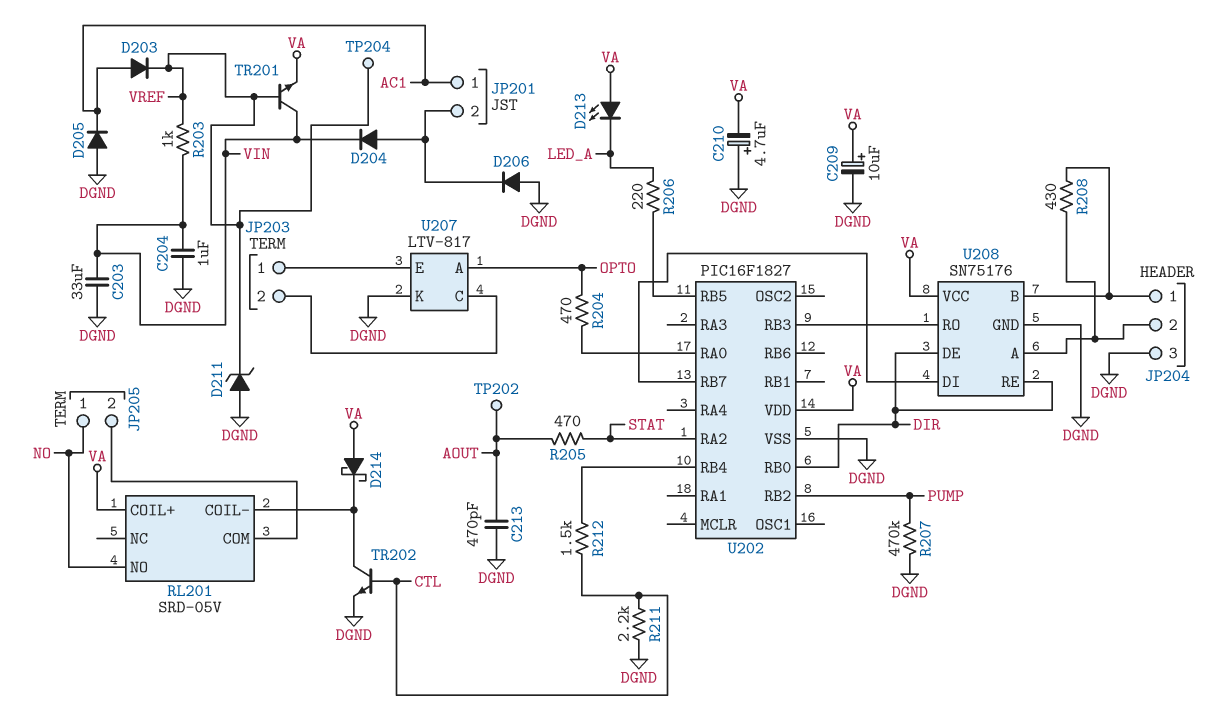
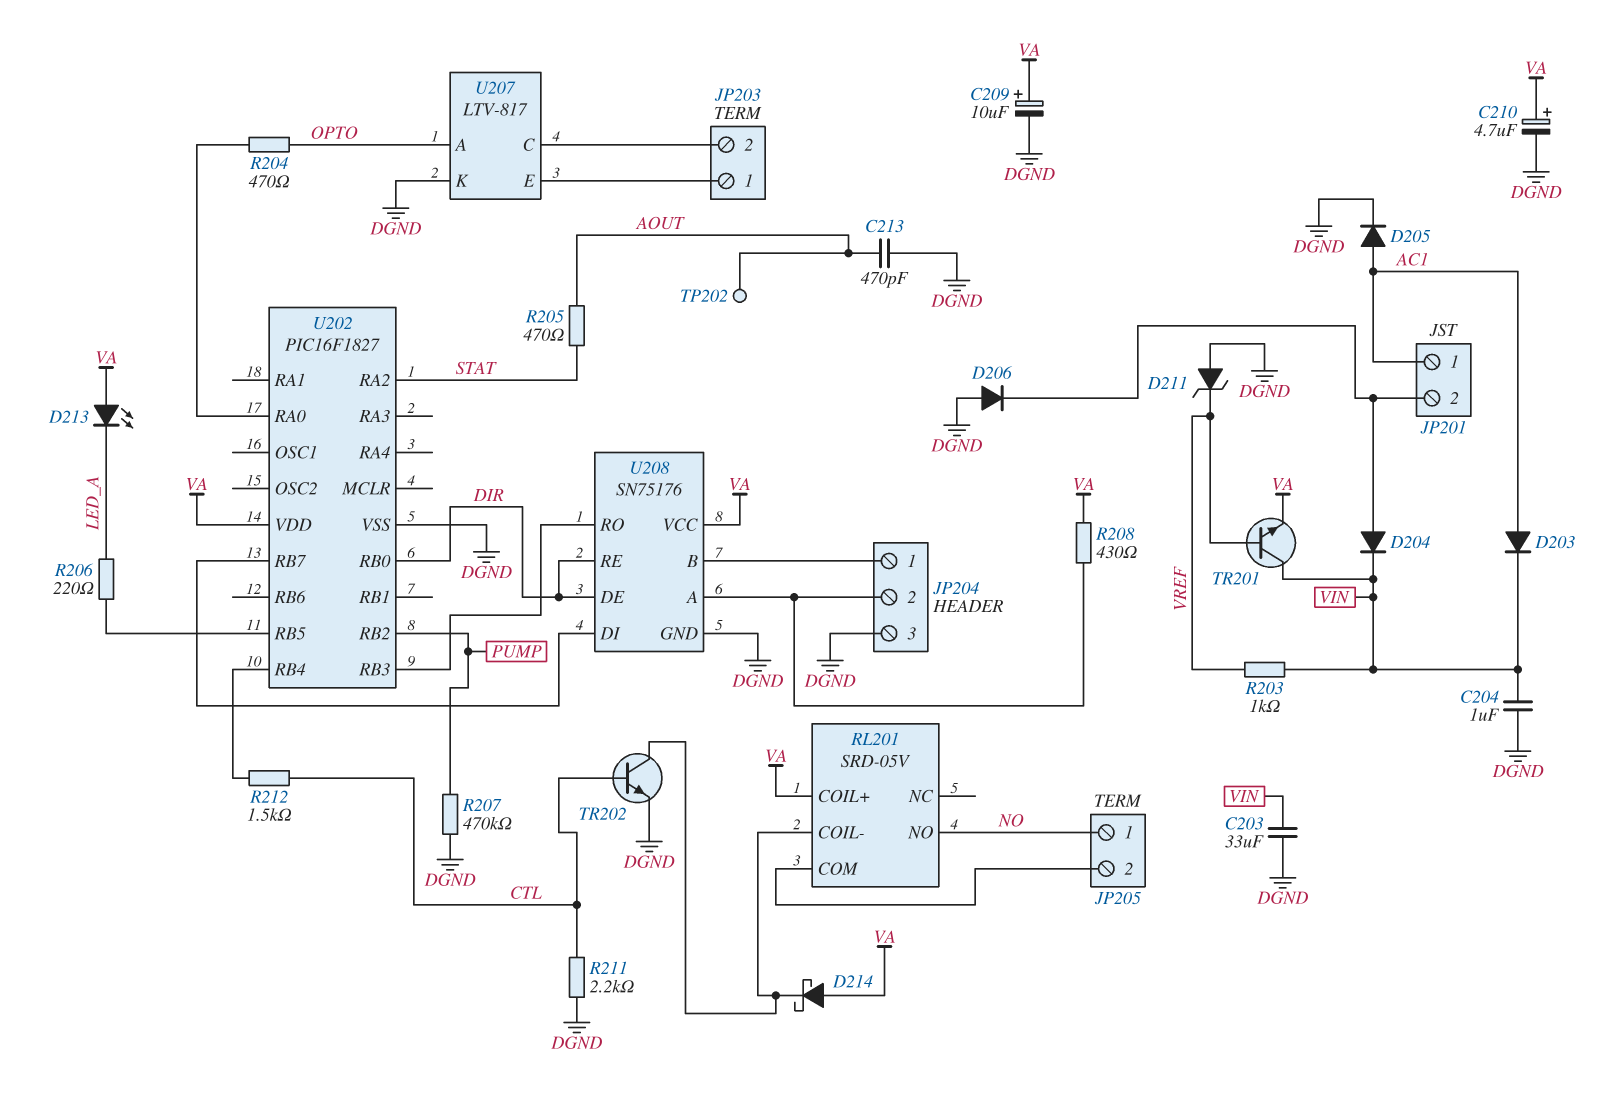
C210: 4.7uF (plus DGND, minus VA) -> 4.7uF (plus VA, minus DGND)
D203: diode (A AC1, K VREF) -> diode (A AC1, K VIN)
D205: diode (A DGND, K AC1) -> diode (A AC1, K DGND)
R208: 430 (JP204/1, JP204/2) -> 430 (JP204/2, VA)
TP204: test point (VREF) -> none

